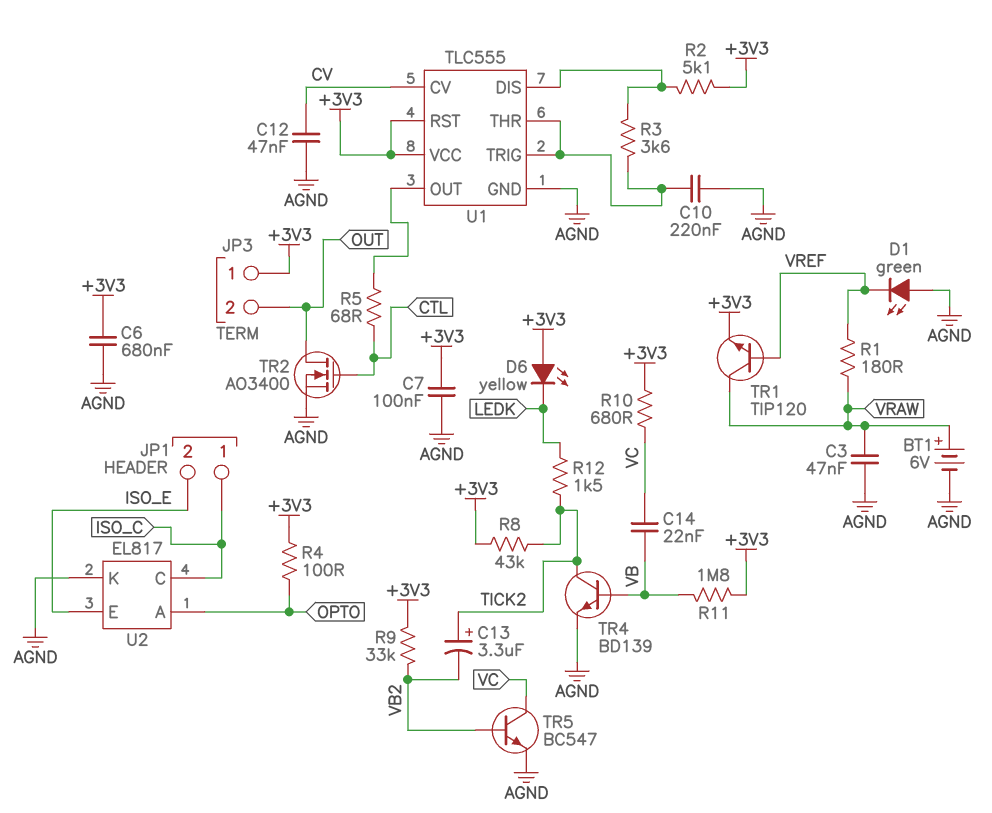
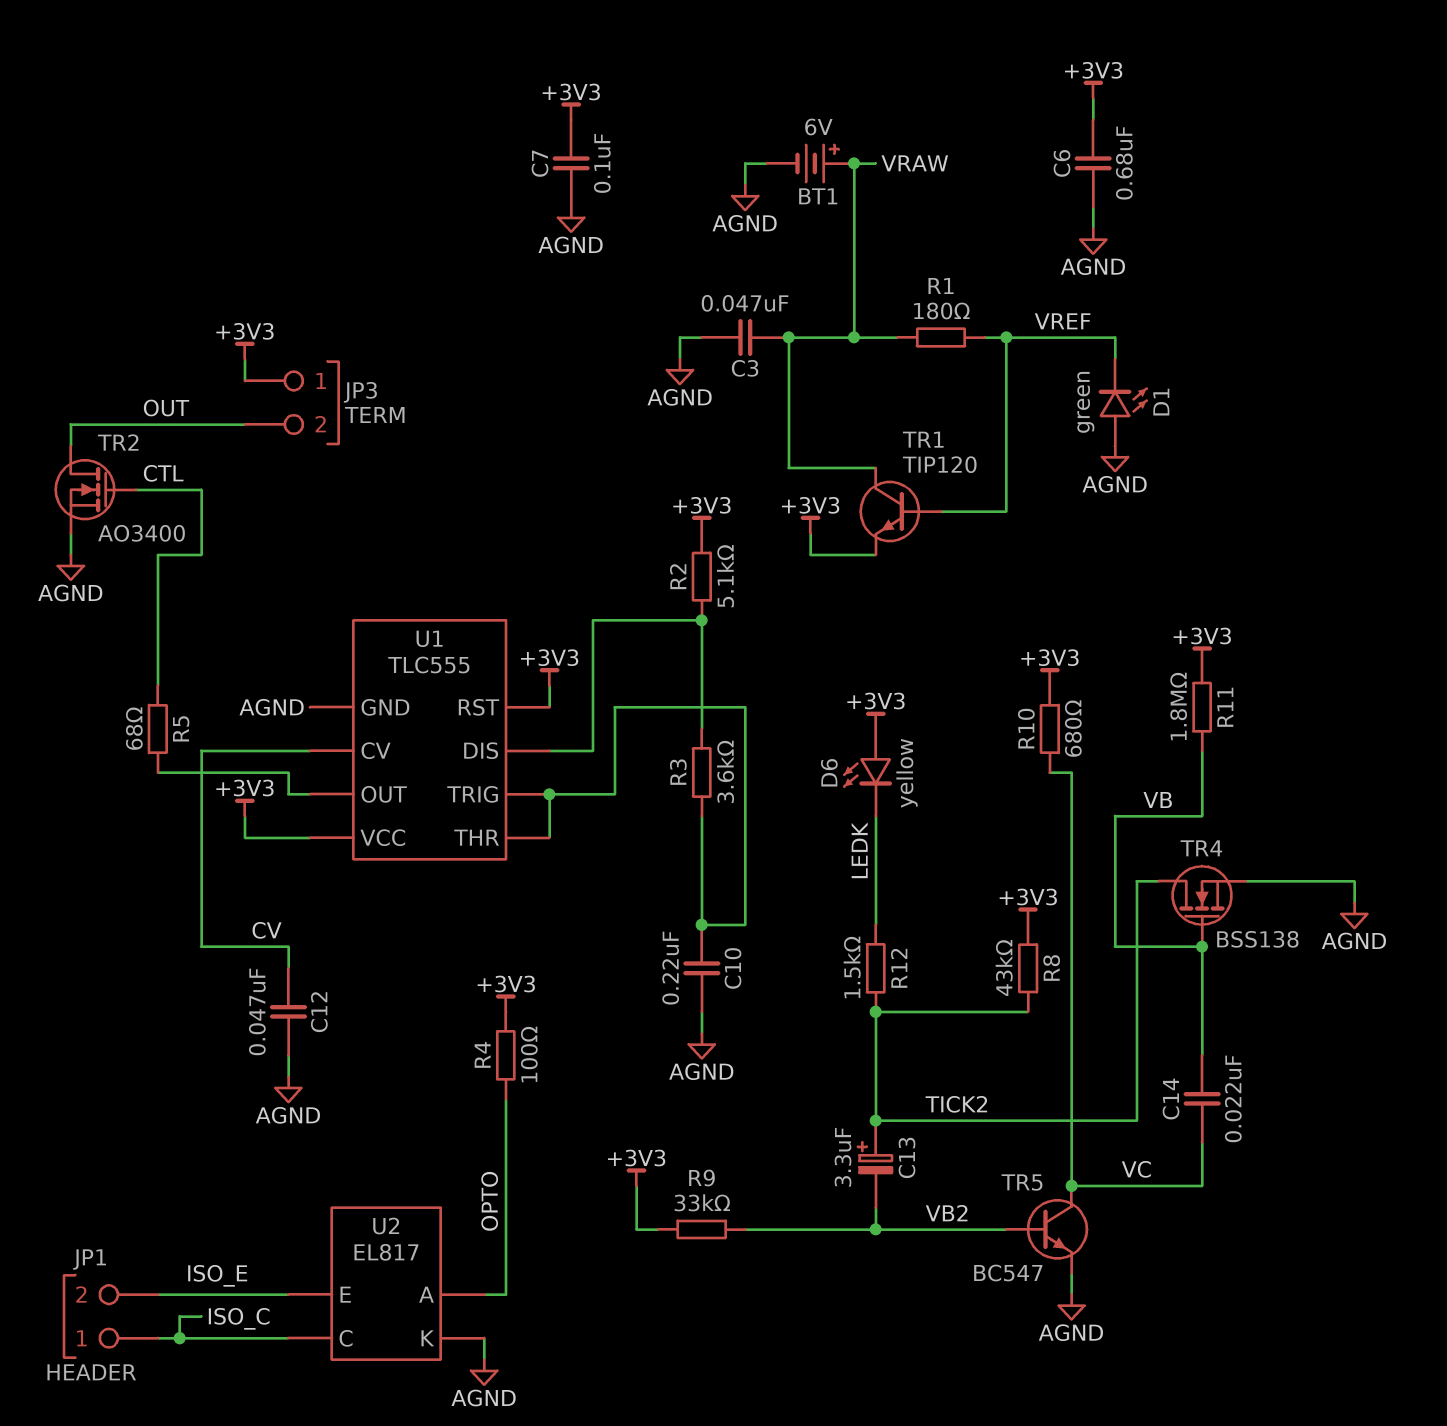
TR4: NPN BD139 (B VB, C TICK2, E AGND) -> NMOS BSS138 (G VB, D TICK2, S AGND)

